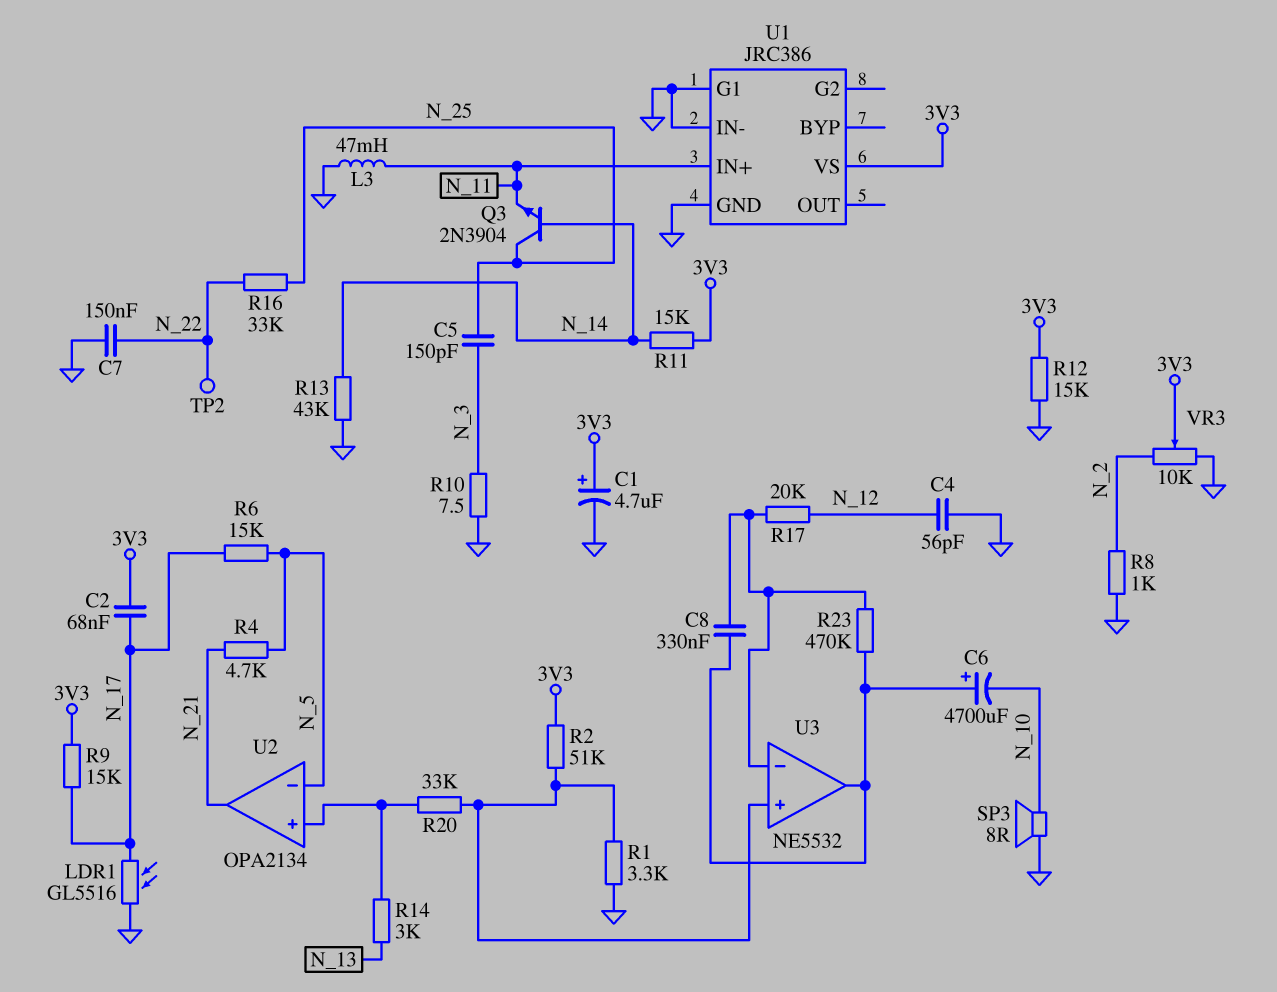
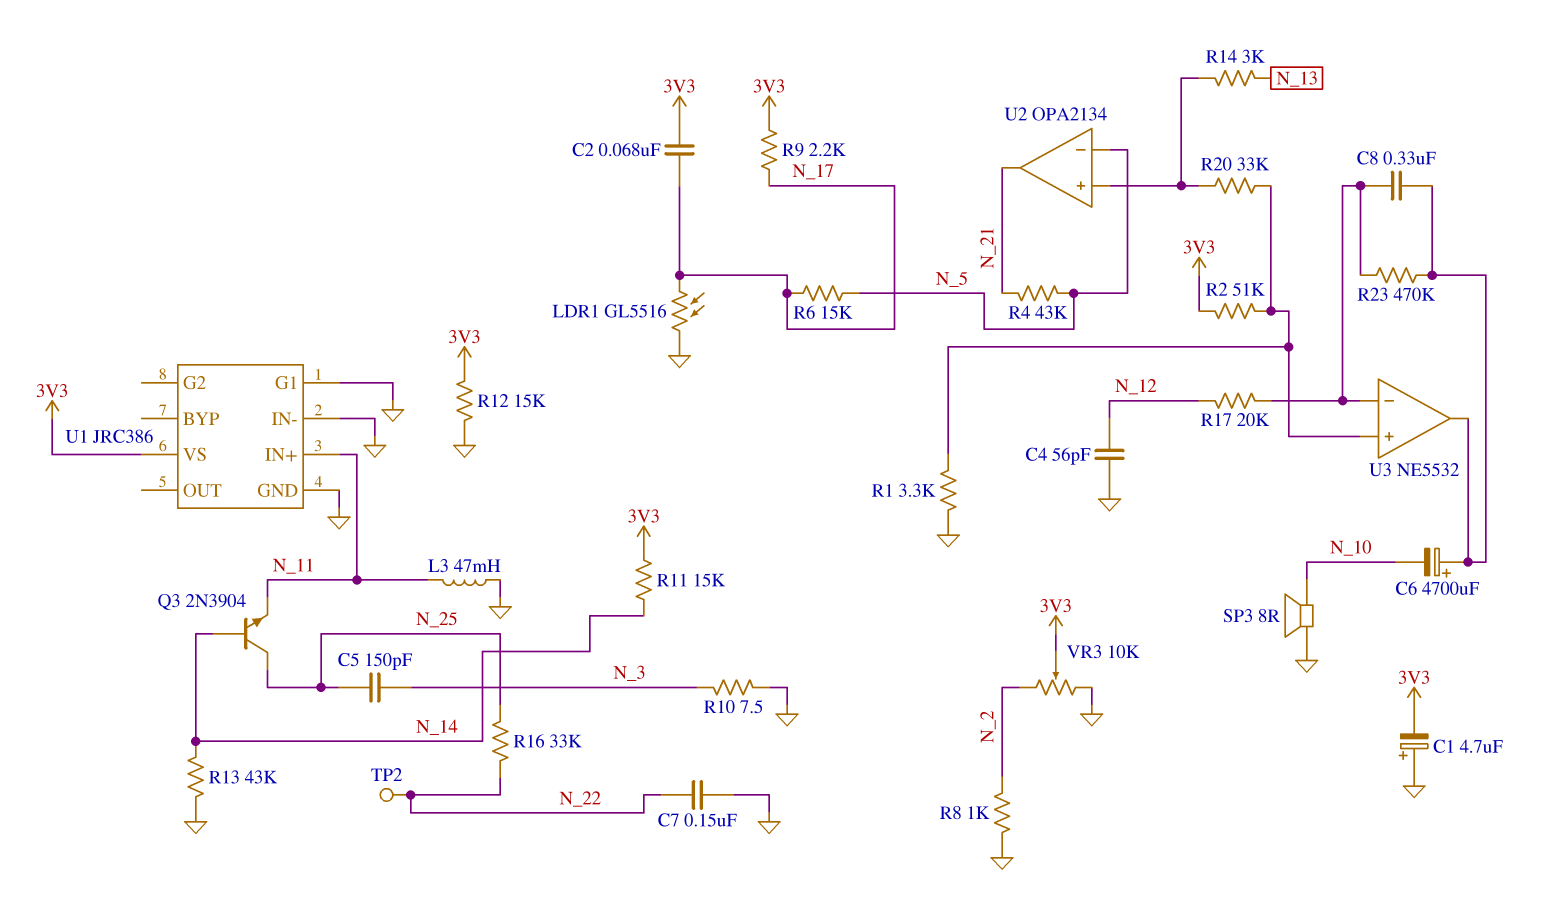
C1: 4.7uF (plus 3V3, minus GND) -> 4.7uF (plus GND, minus 3V3)
R4: 4.7k (N_5, N_21) -> 43k (N_5, N_21)
R9: 15k (3V3, N_17) -> 2.2k (3V3, N_17)

